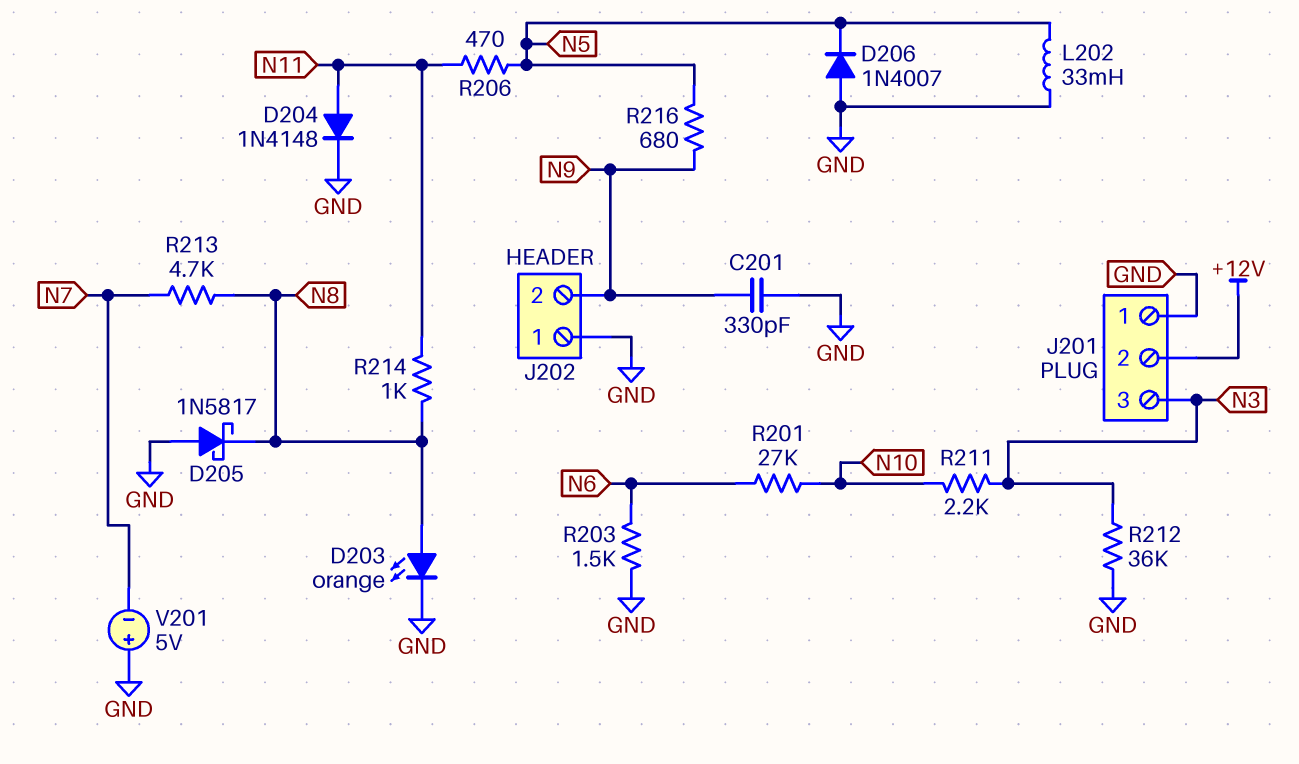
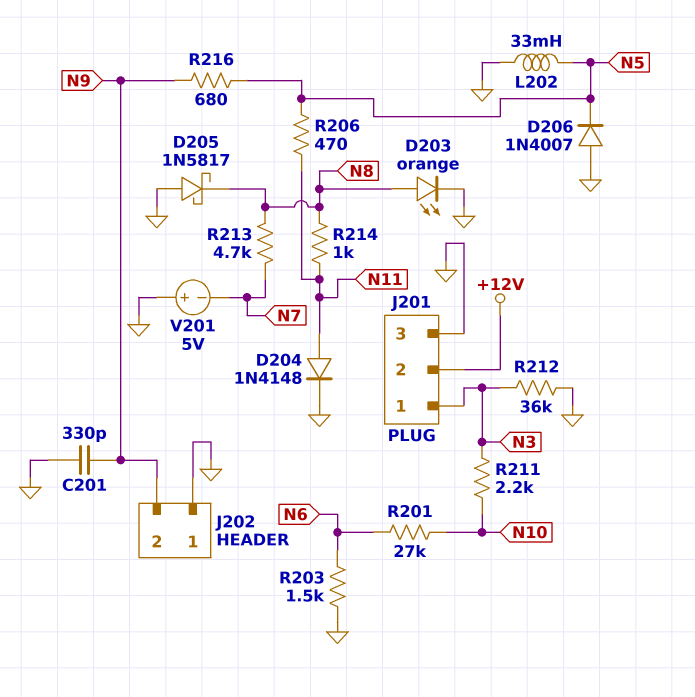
J201 pin 1: GND -> N3
J201 pin 3: N3 -> GND

